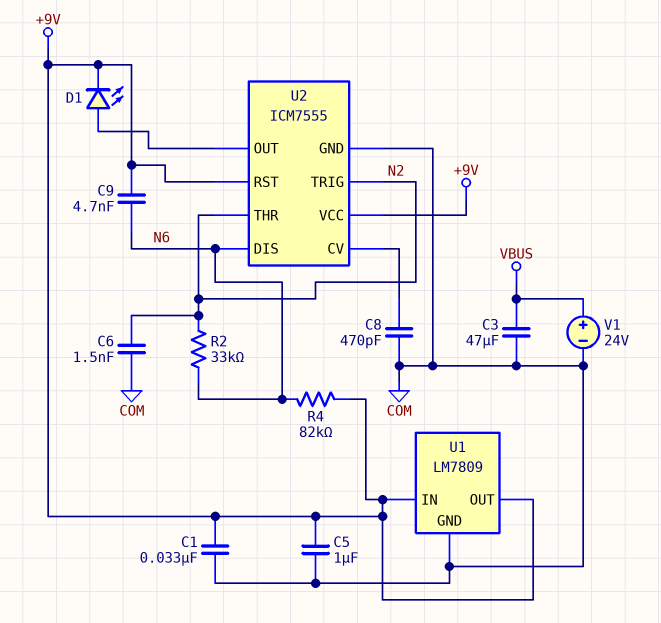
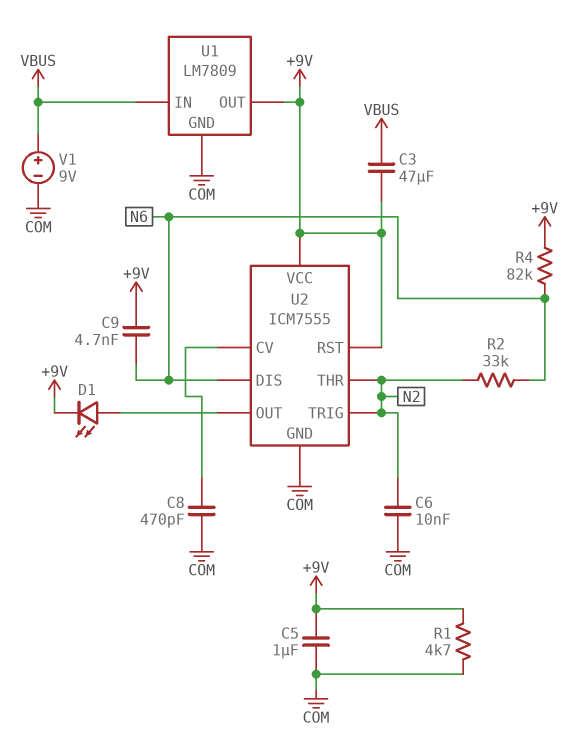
C1: 33nF (+9V, COM) -> none
C3: 47uF (COM, VBUS) -> 47uF (+9V, VBUS)
C6: 1.5nF (COM, N2) -> 10nF (COM, N2)
R1: none -> 4.7k (+9V, COM)
U1 pin IN: +9V -> VBUS
V1: 24V (plus VBUS, minus COM) -> 9V (plus VBUS, minus COM)

